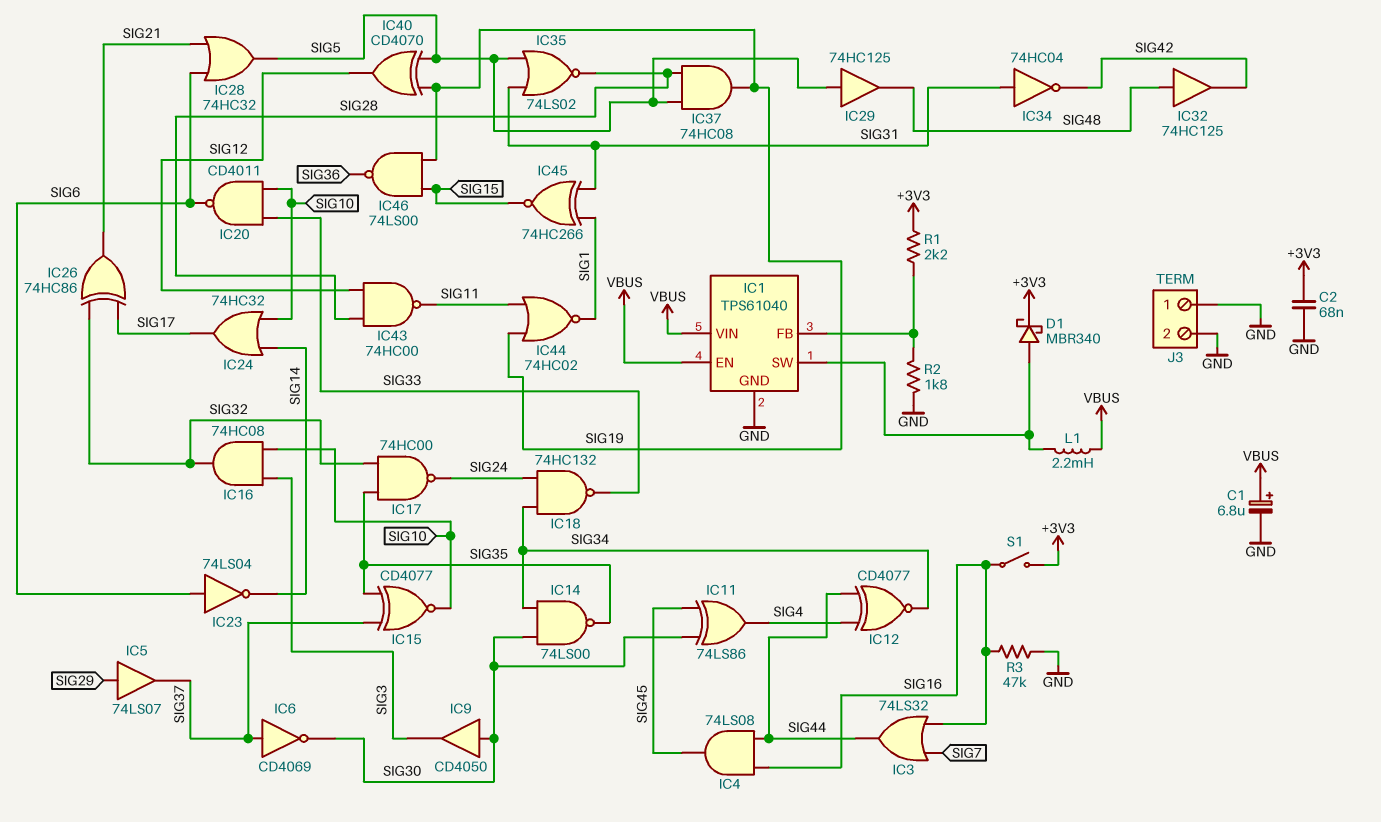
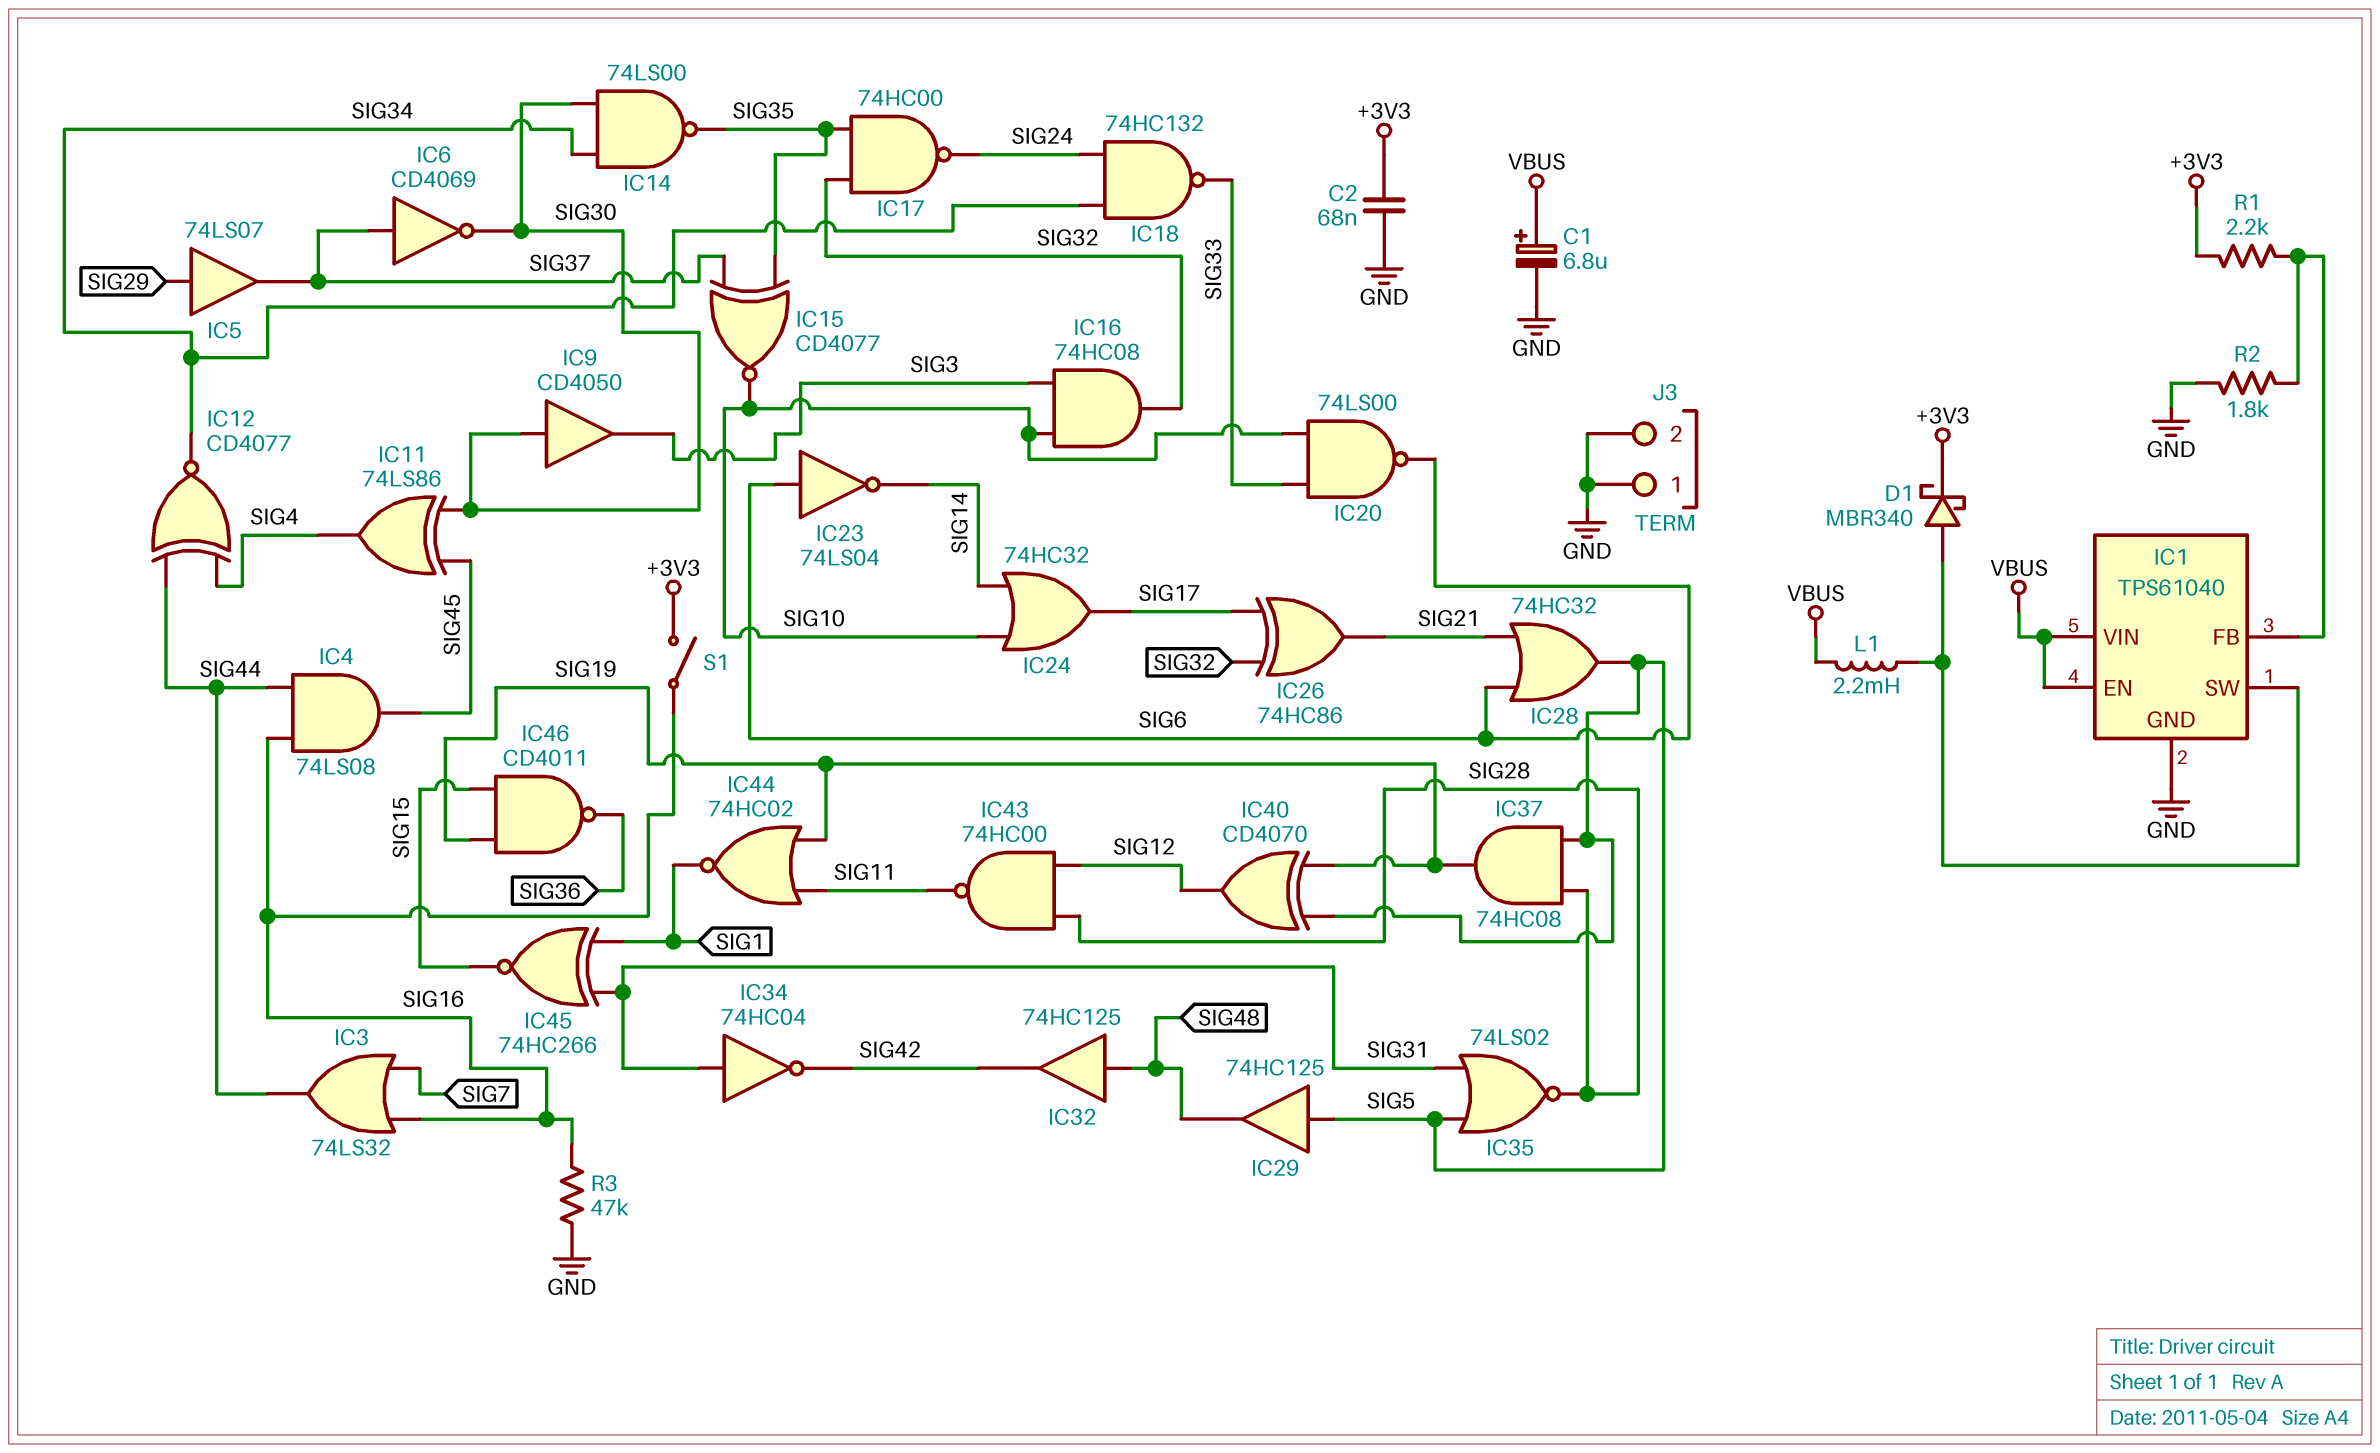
IC20: NAND CD4011 (in SIG10, in SIG33, out SIG6) -> NAND 74LS00 (in SIG10, in SIG33, out SIG6)
IC46: NAND 74LS00 (in SIG15, in SIG19, out SIG36) -> NAND CD4011 (in SIG15, in SIG19, out SIG36)

